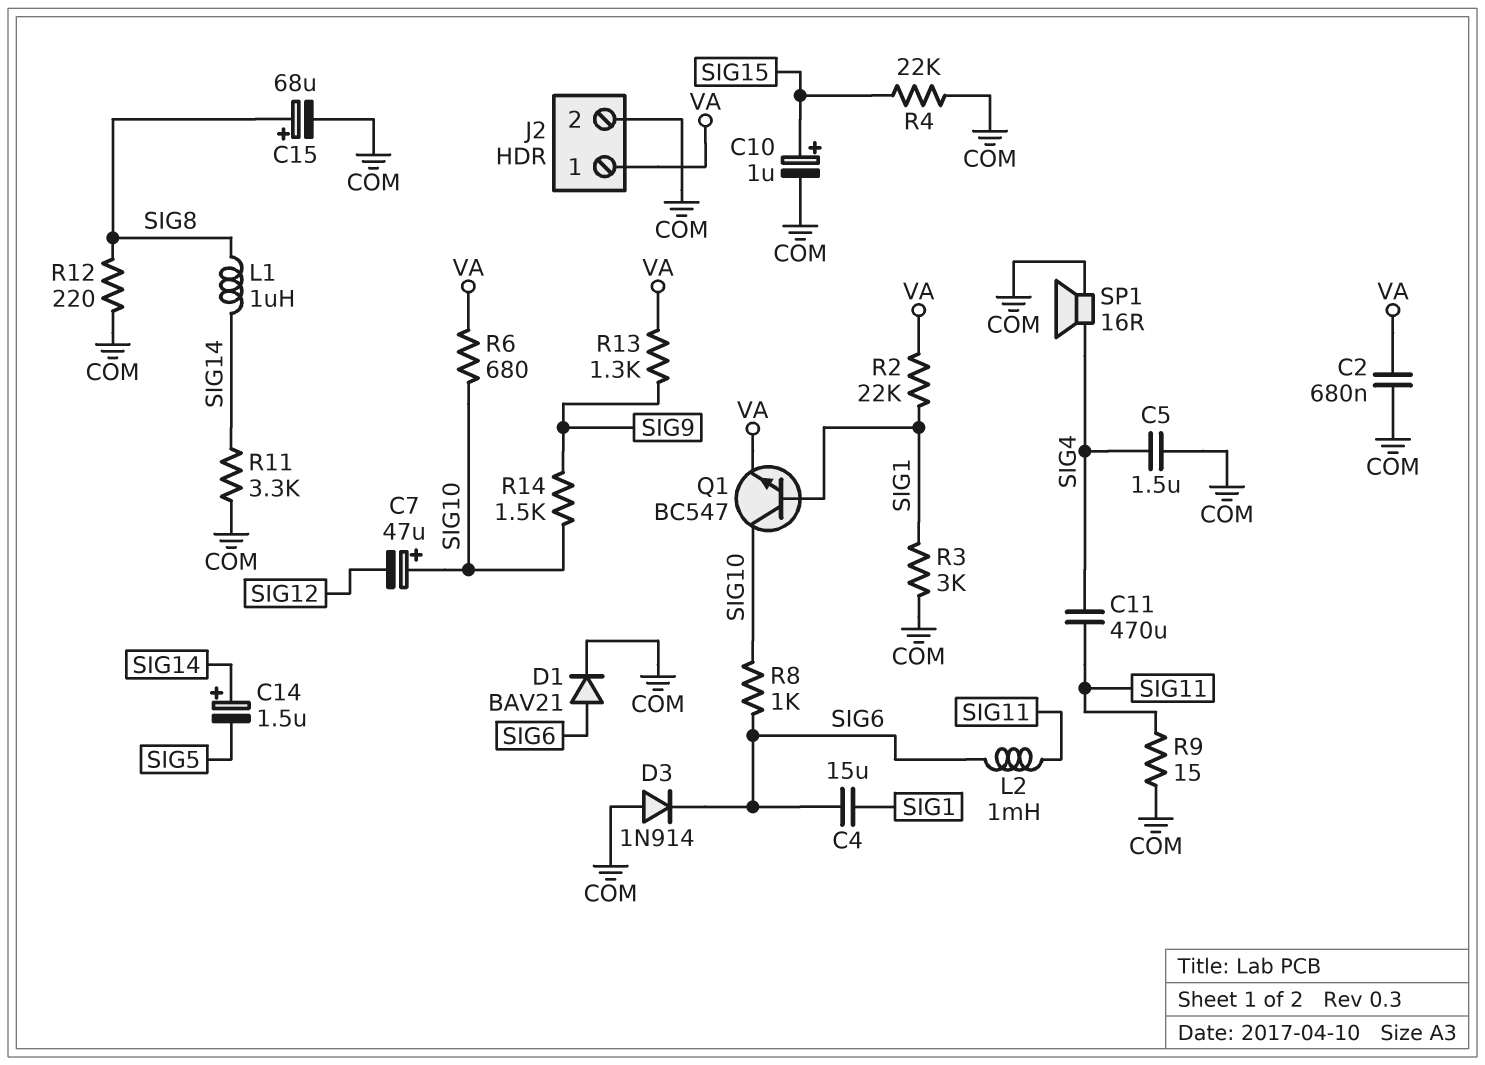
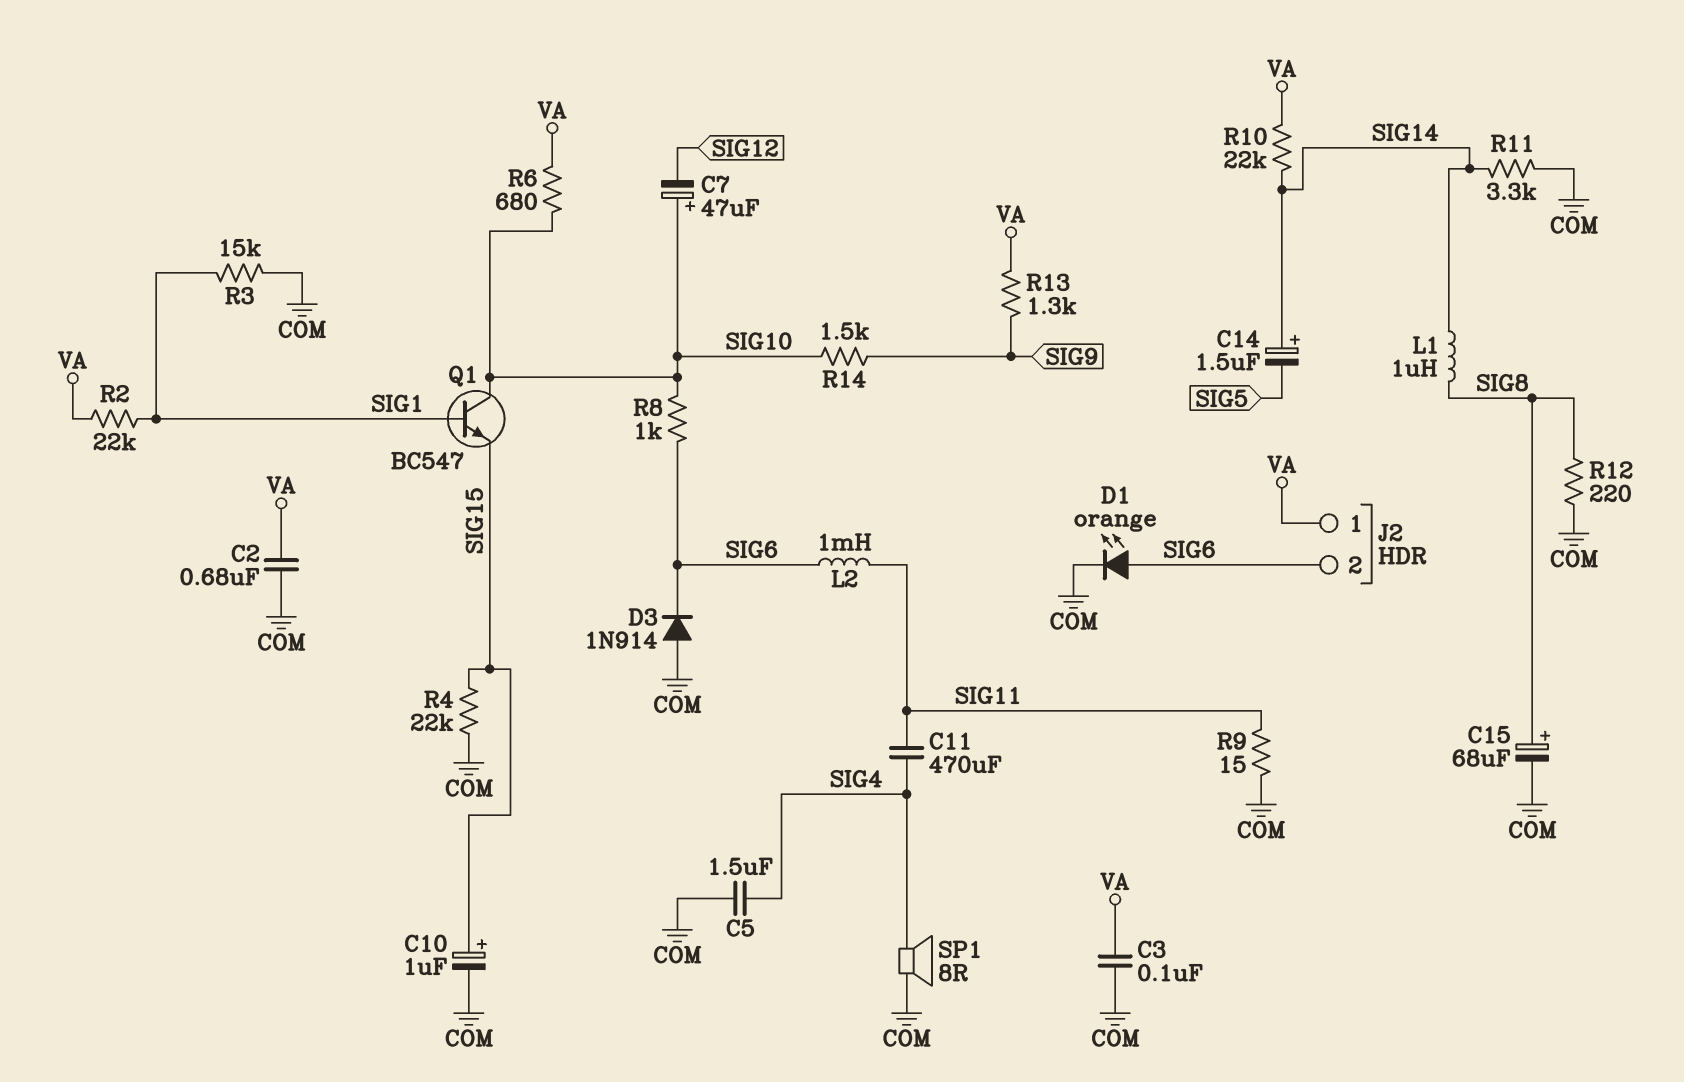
C3: none -> 100nF (COM, VA)
C4: 15uF (SIG1, SIG6) -> none
D1: diode BAV21 (A SIG6, K COM) -> LED orange (A SIG6, K COM)
J2 pin 2: COM -> SIG6
Q1: NPN BC547 (B SIG1, C SIG10, E VA) -> NPN BC547 (B SIG1, C SIG10, E SIG15)
R3: 3k (COM, SIG1) -> 15k (COM, SIG1)
R10: none -> 22k (SIG14, VA)
SP1: speaker 16R (COM, SIG4) -> speaker 8R (COM, SIG4)

